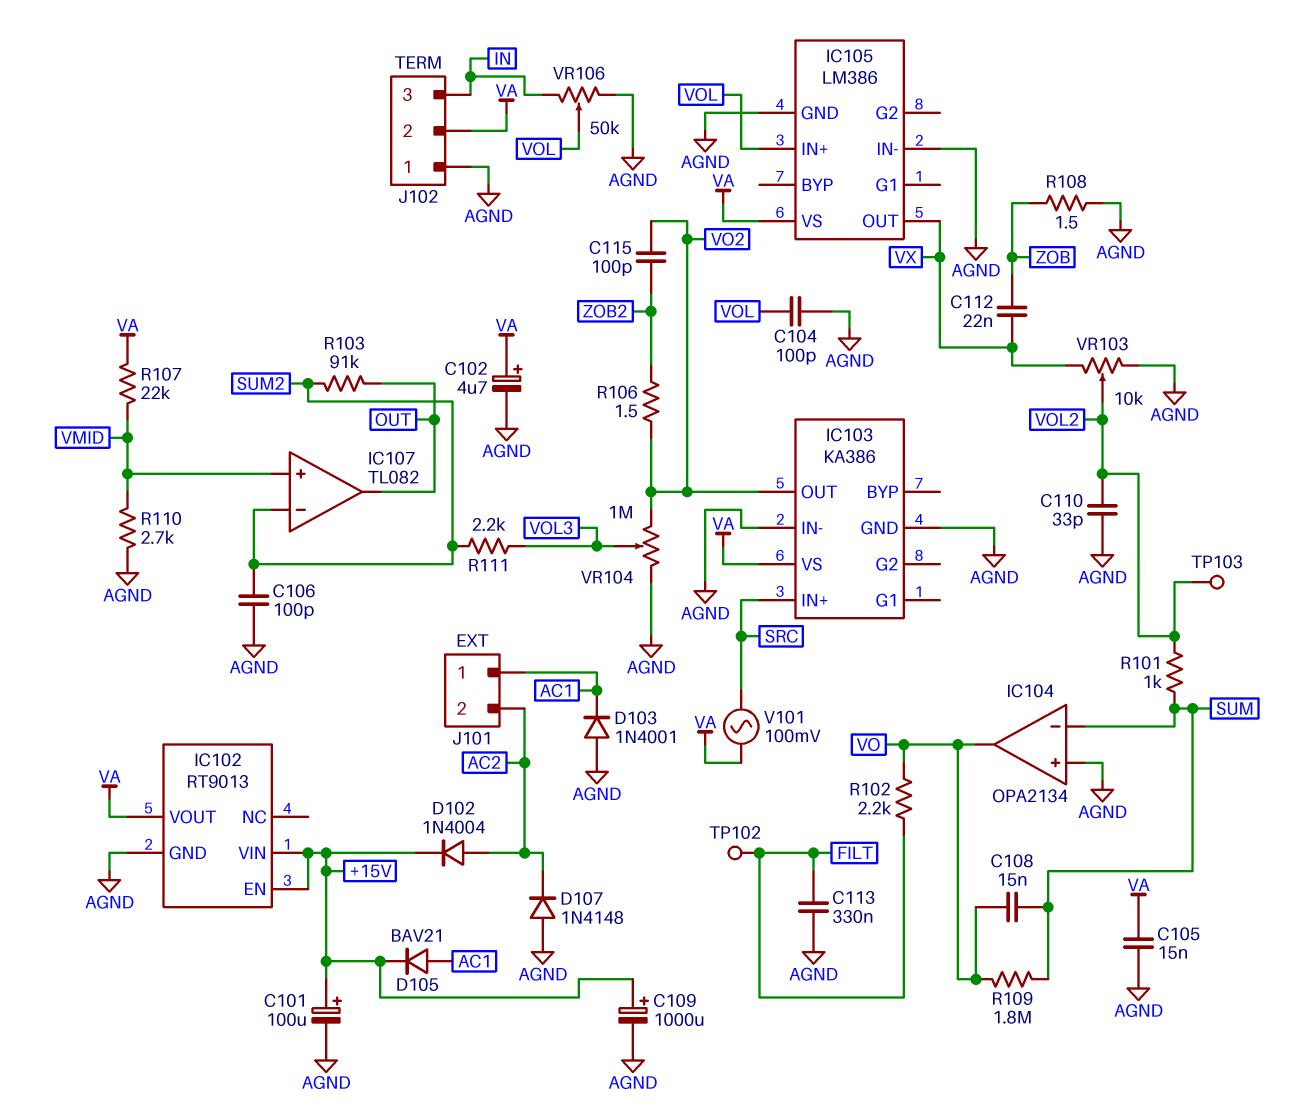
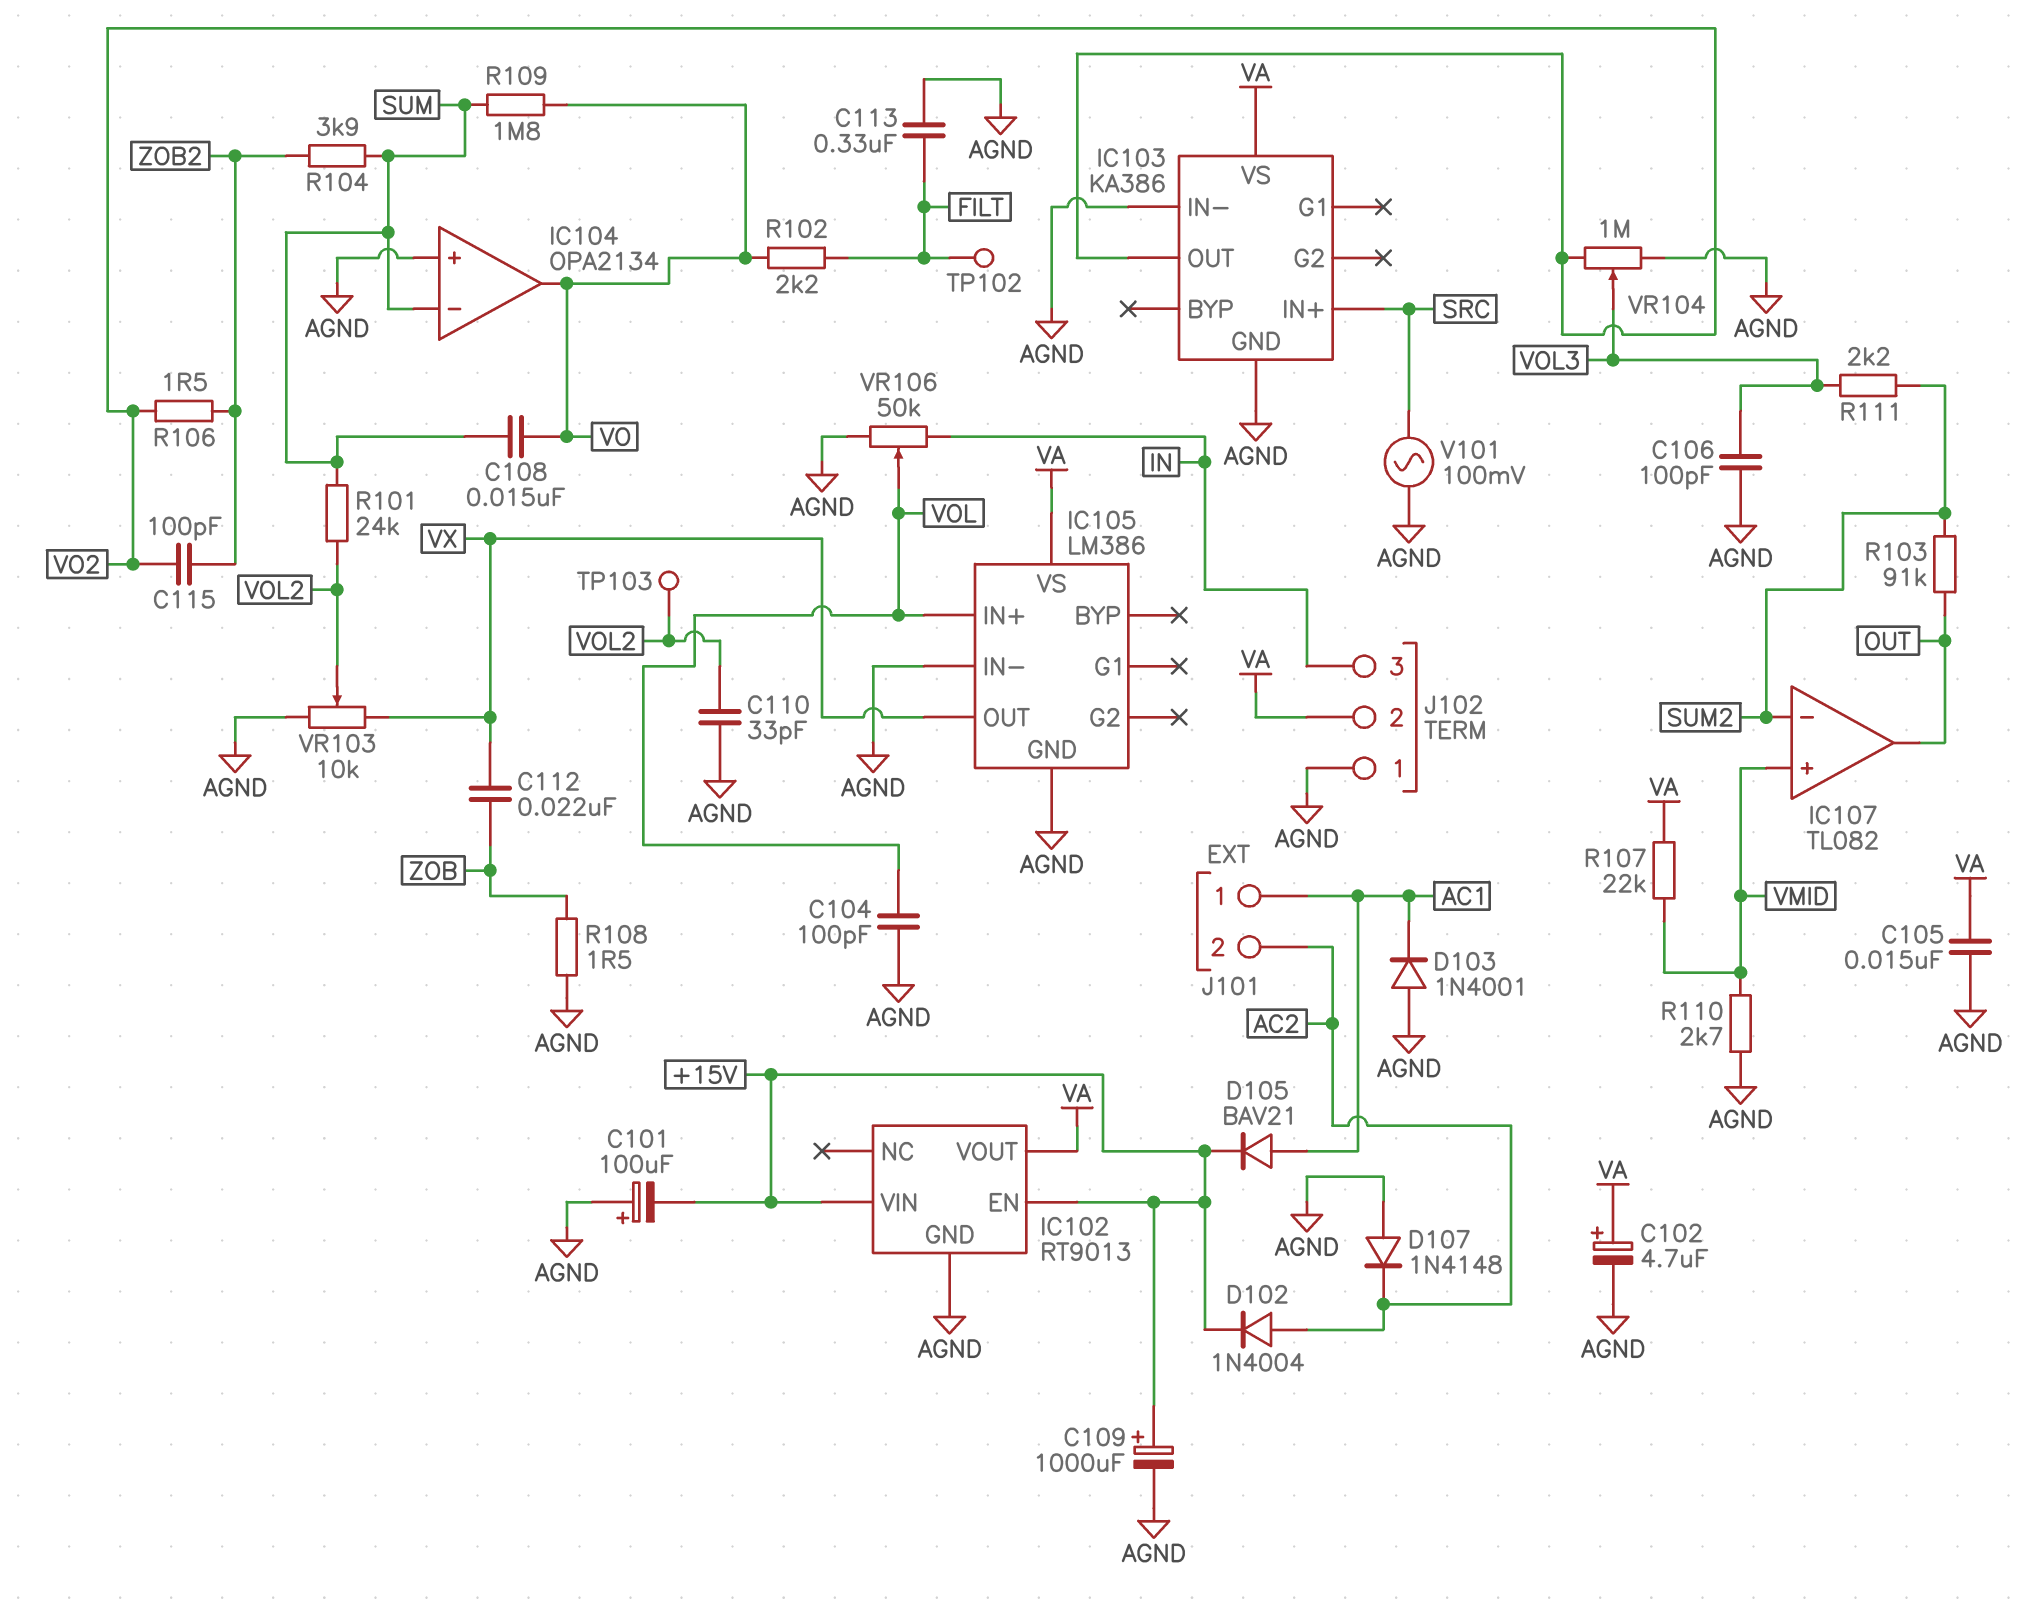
C101: 100uF (plus +15V, minus AGND) -> 100uF (plus AGND, minus +15V)
C106: 100pF (AGND, SUM2) -> 100pF (AGND, VOL3)
R101: 1k (SUM, VOL2) -> 24k (SUM, VOL2)
R104: none -> 3.9k (SUM, ZOB2)
V101: AC 100mV (SRC, VA) -> AC 100mV (AGND, SRC)

